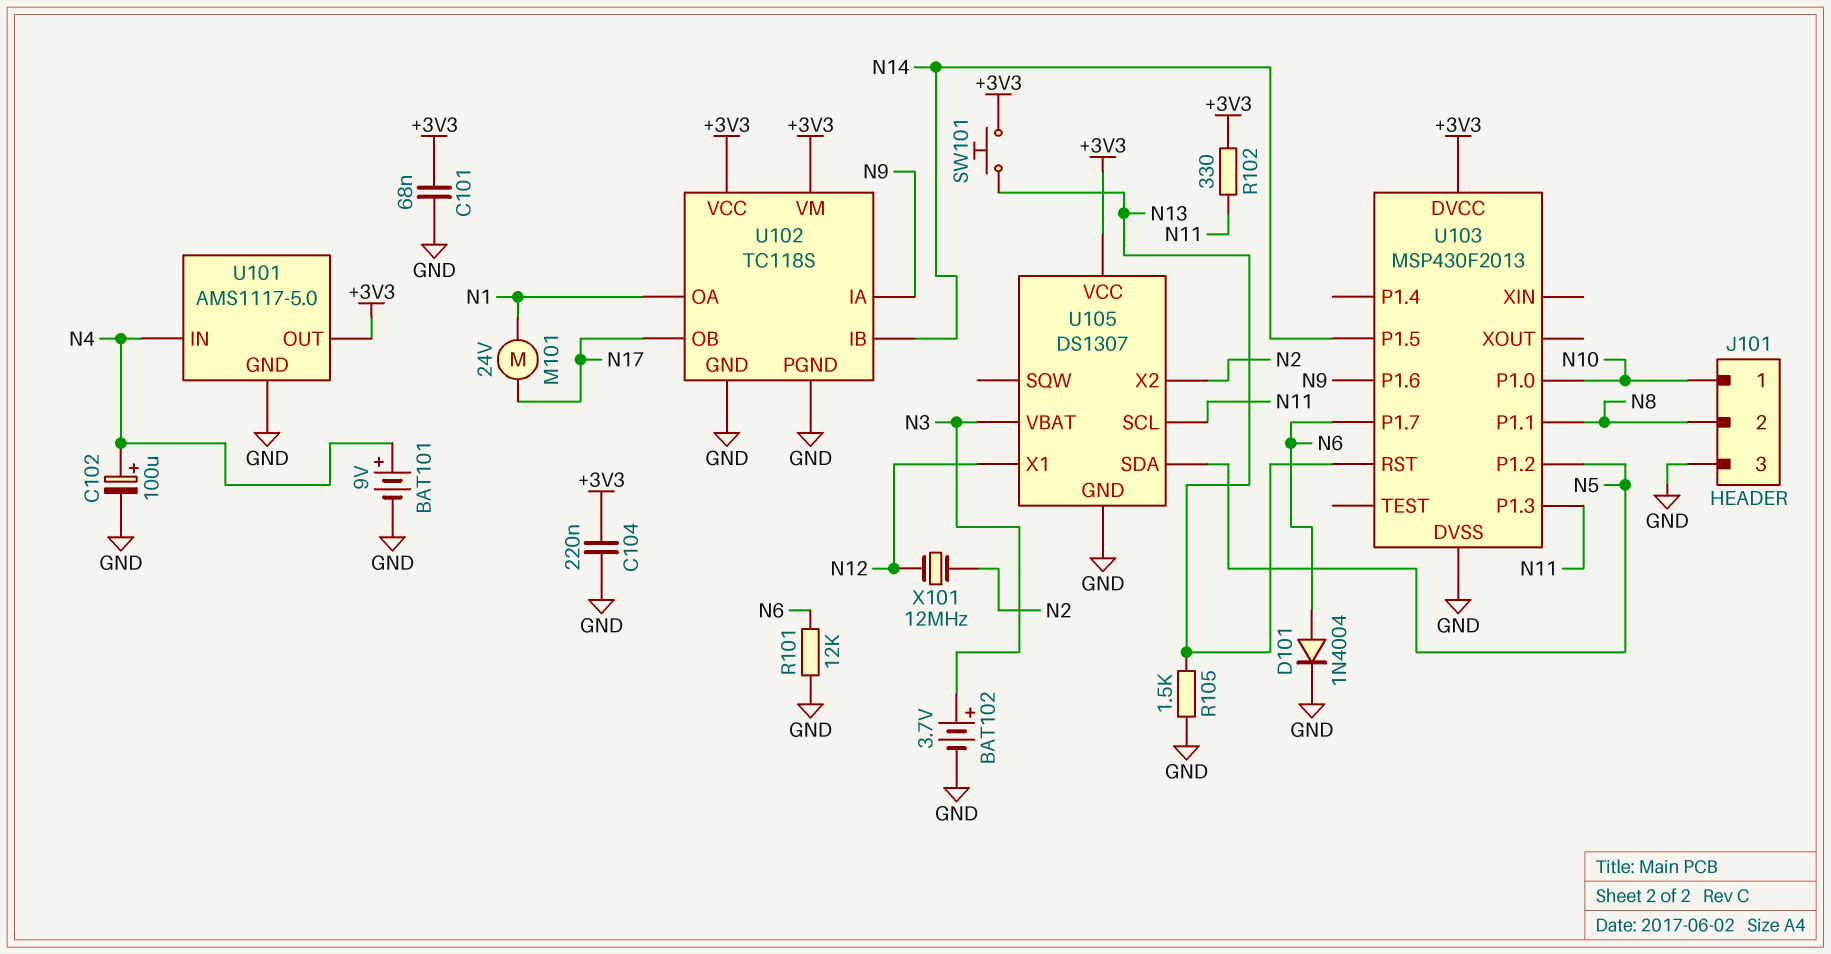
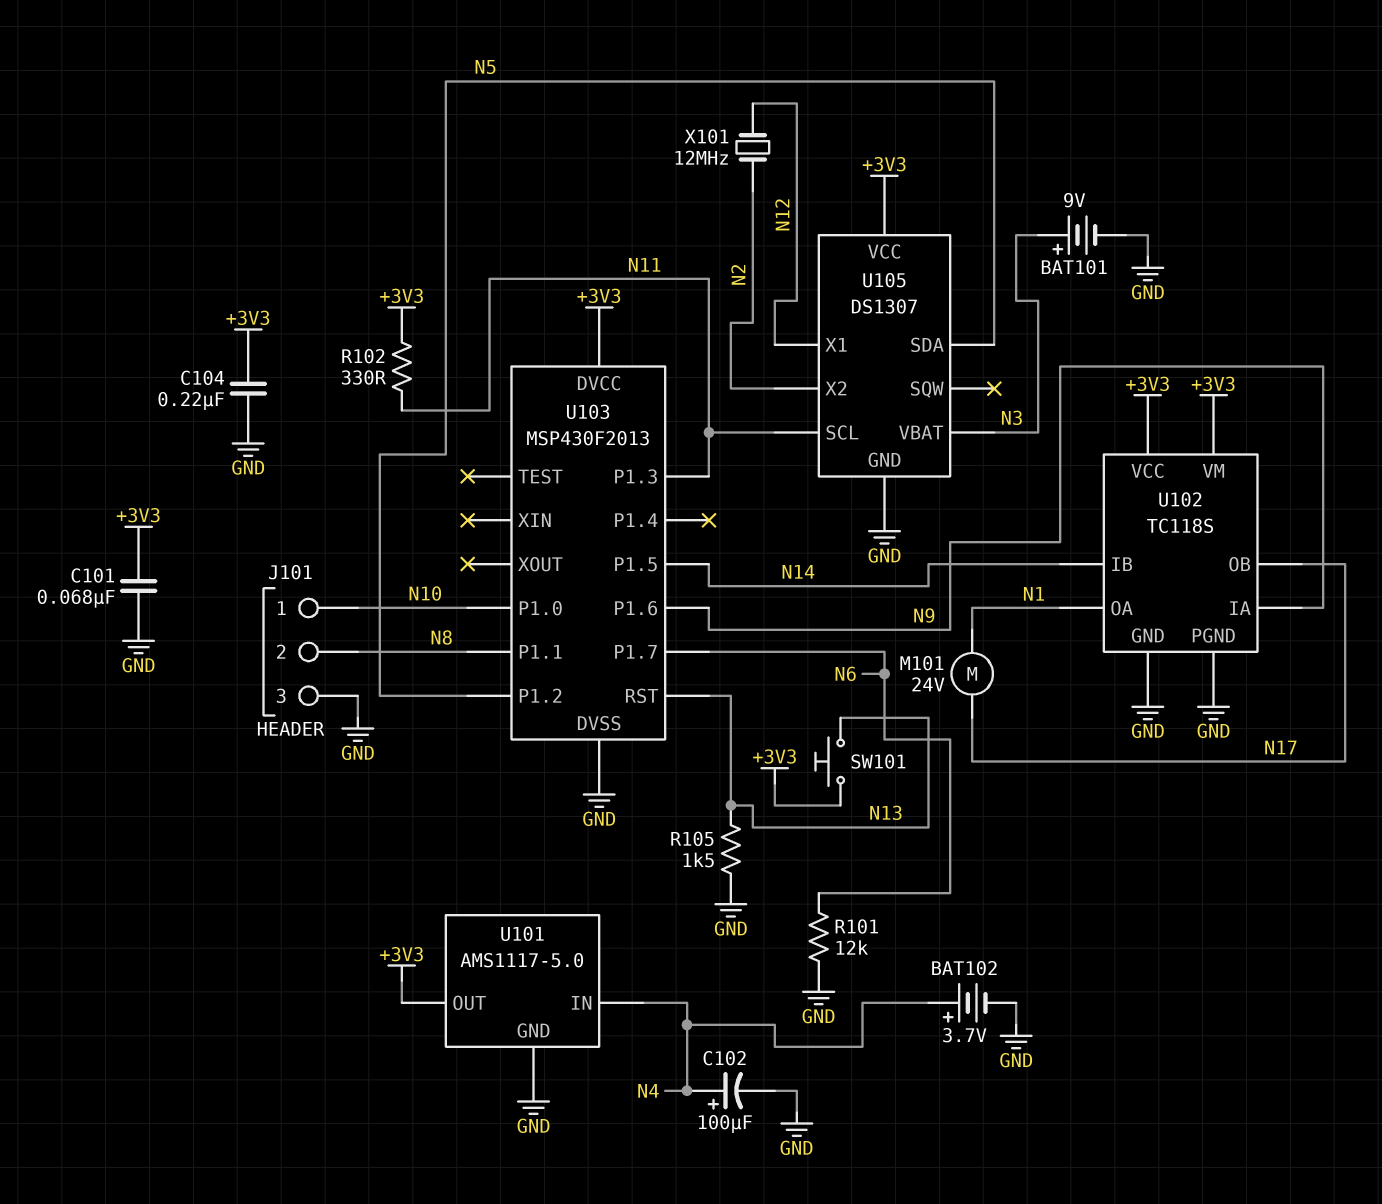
BAT101: 9V (plus N4, minus GND) -> 9V (plus N3, minus GND)
BAT102: 3.7V (plus N3, minus GND) -> 3.7V (plus N4, minus GND)
D101: diode 1N4004 (A N6, K GND) -> none

